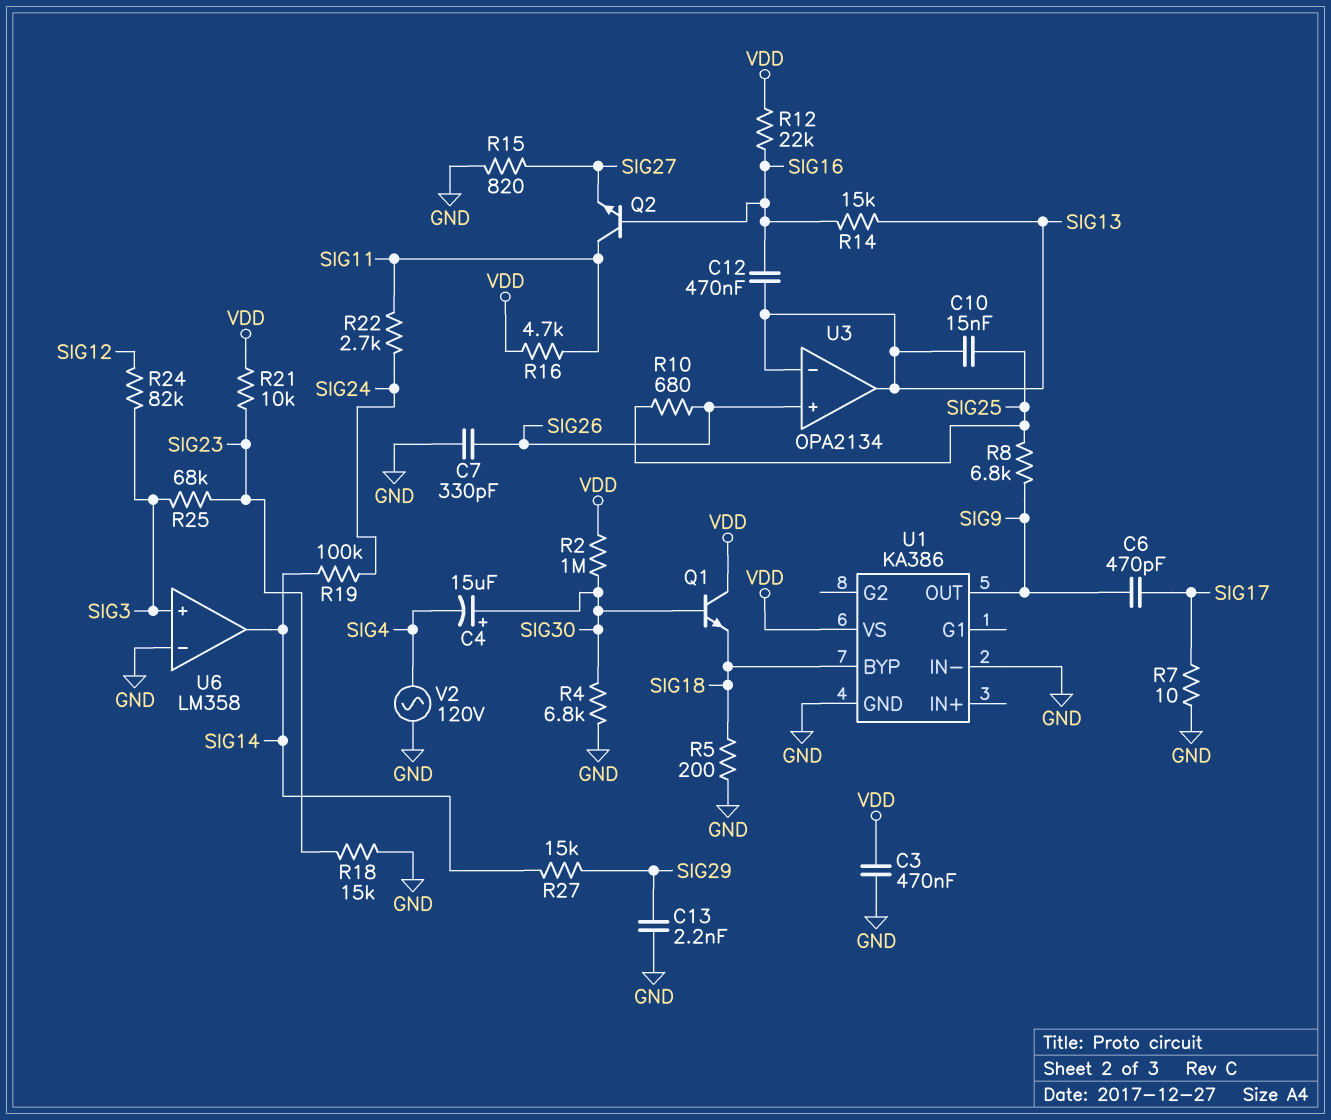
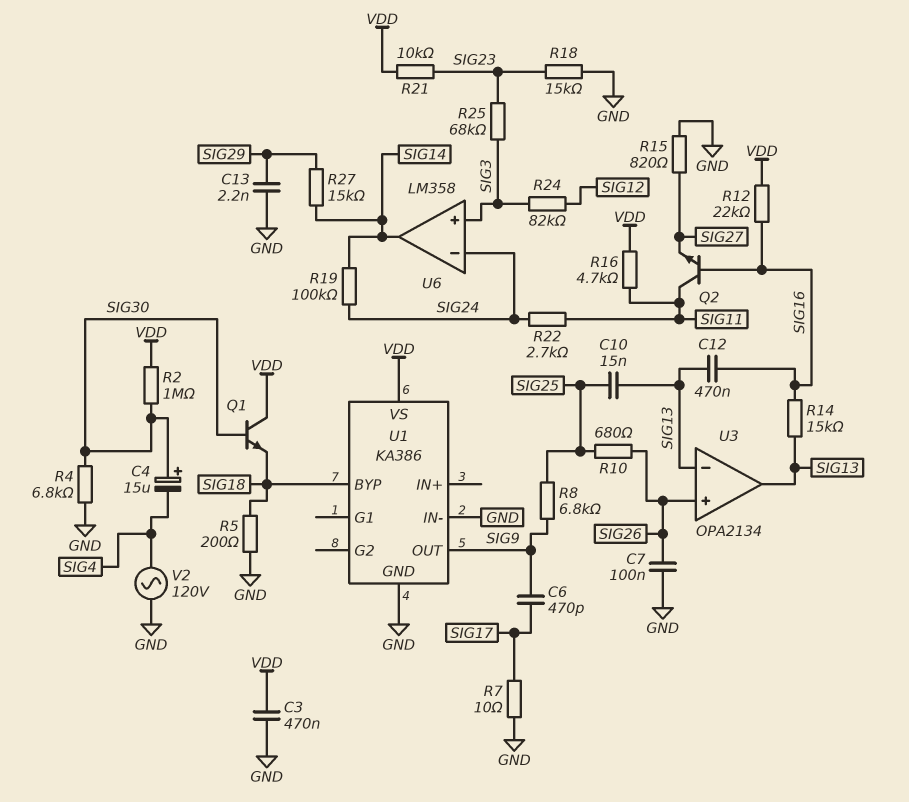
C7: 330pF (GND, SIG26) -> 100nF (GND, SIG26)
U6 pin in-: GND -> SIG24

